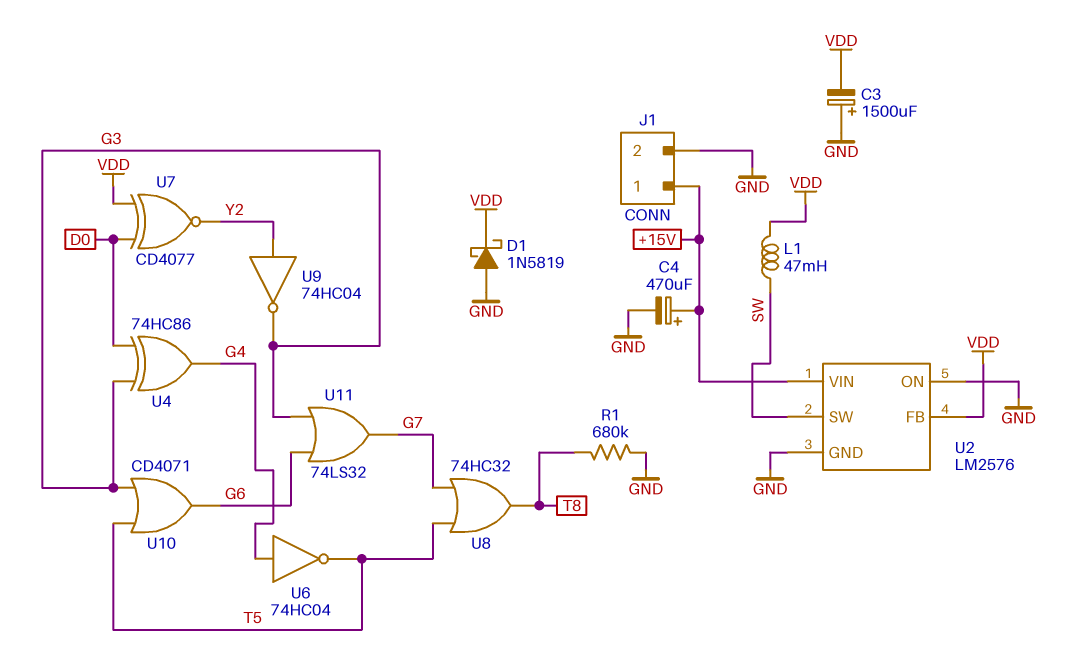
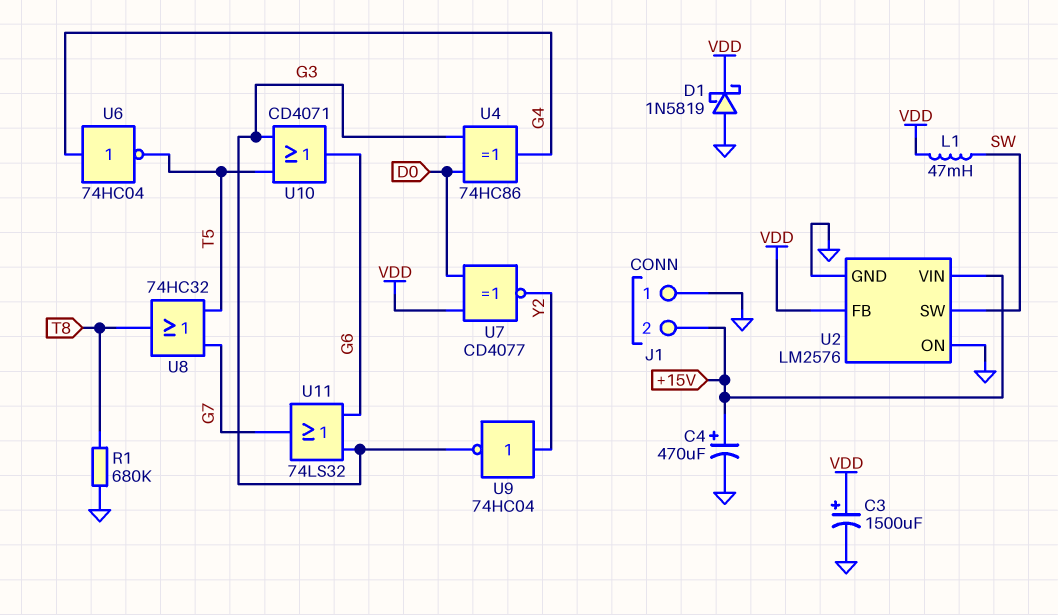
C3: 1500uF (plus GND, minus VDD) -> 1500uF (plus VDD, minus GND)
J1 pin 1: +15V -> GND
J1 pin 2: GND -> +15V

